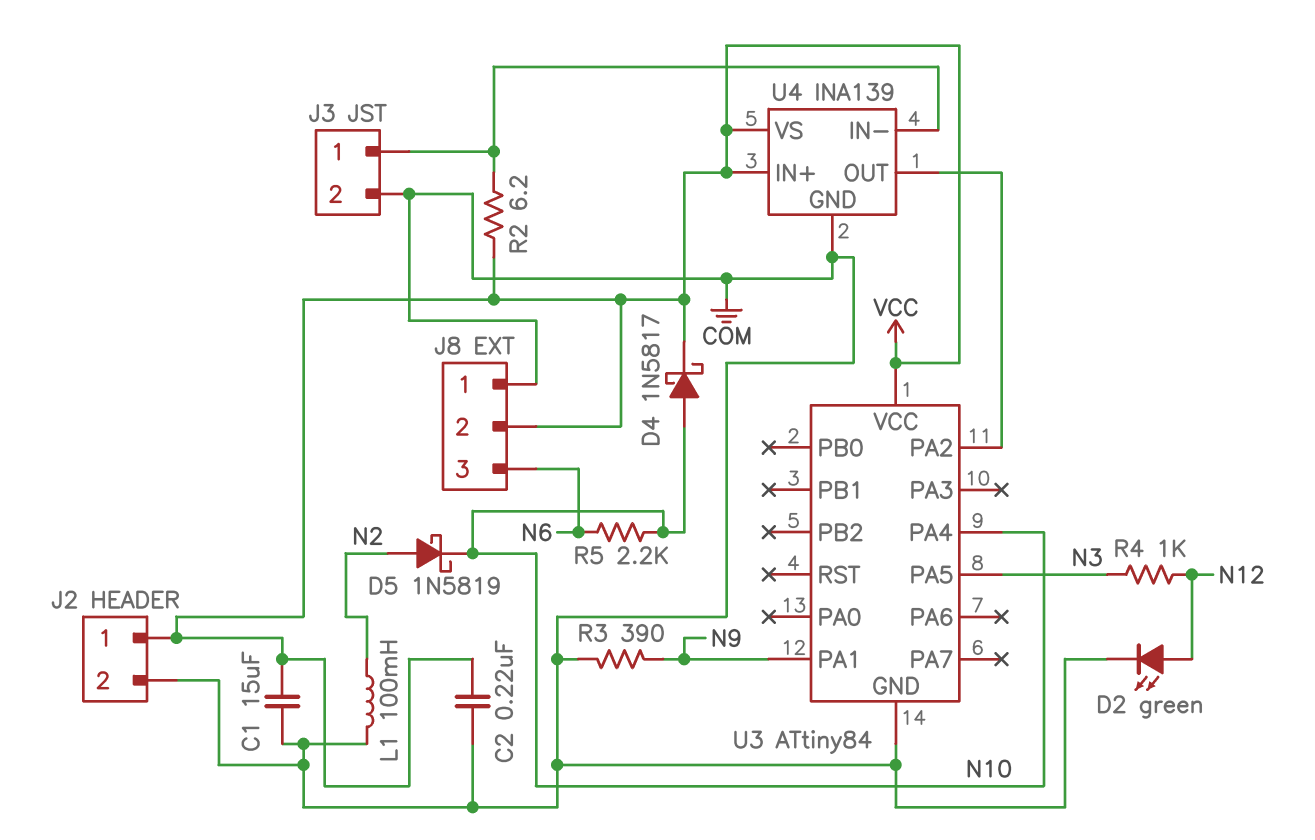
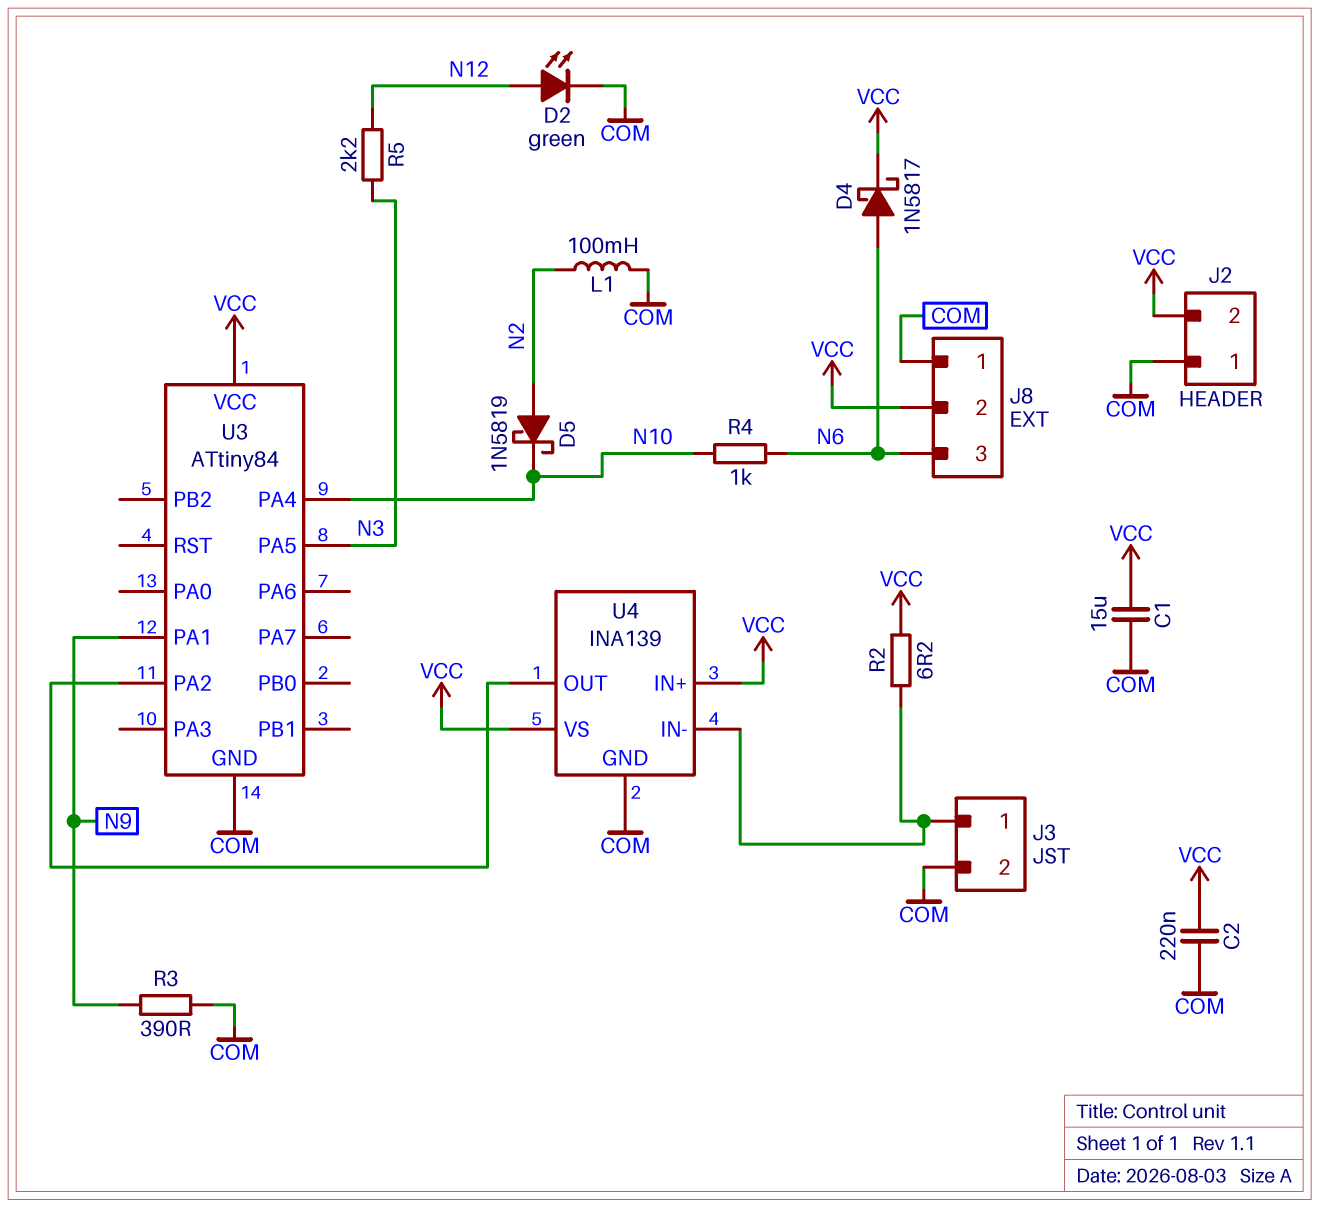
D4: schottky 1N5817 (A N10, K VCC) -> schottky 1N5817 (A N6, K VCC)
J2 pin 1: VCC -> COM
J2 pin 2: COM -> VCC
R4: 1k (N3, N12) -> 1k (N6, N10)
R5: 2.2k (N6, N10) -> 2.2k (N3, N12)

